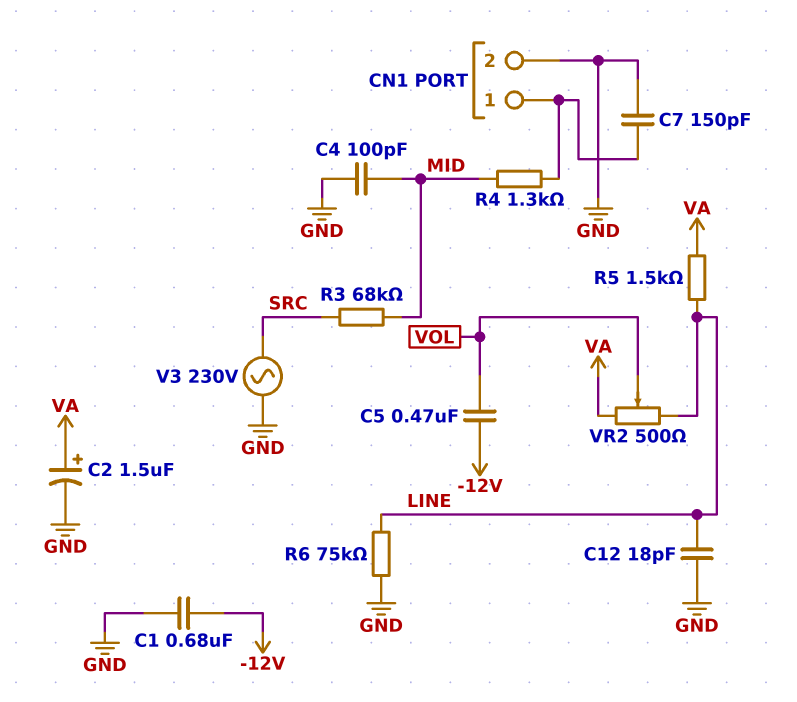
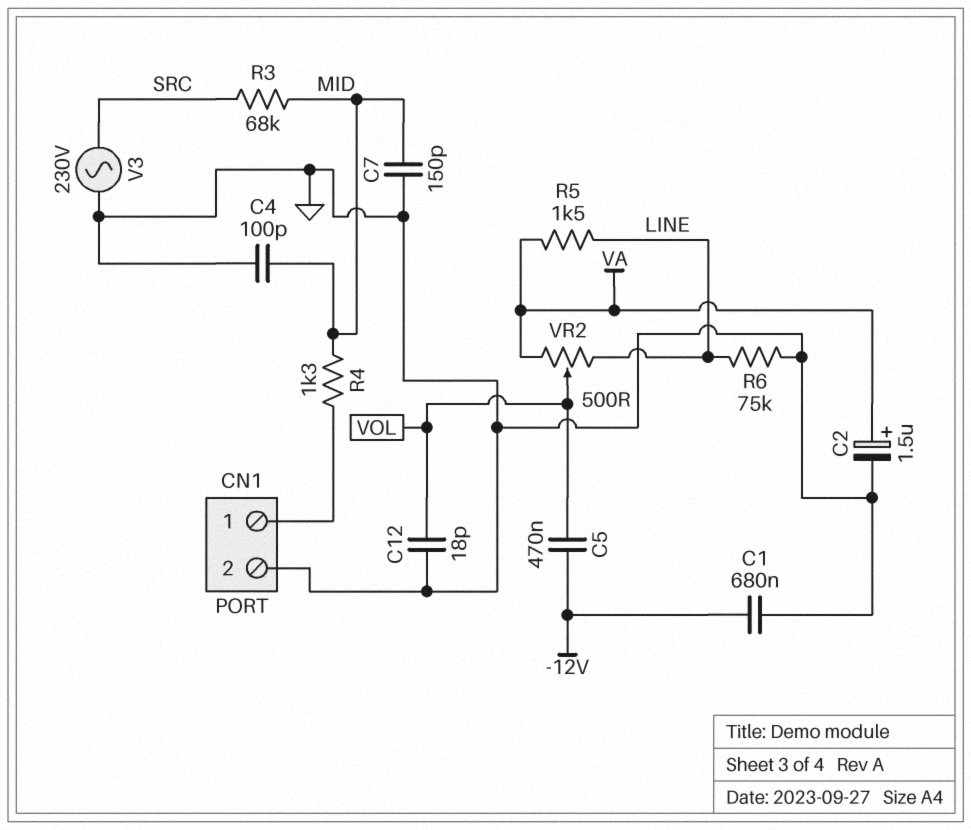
C7: 150pF (CN1/1, GND) -> 150pF (GND, MID)
C12: 18pF (GND, LINE) -> 18pF (GND, VOL)

